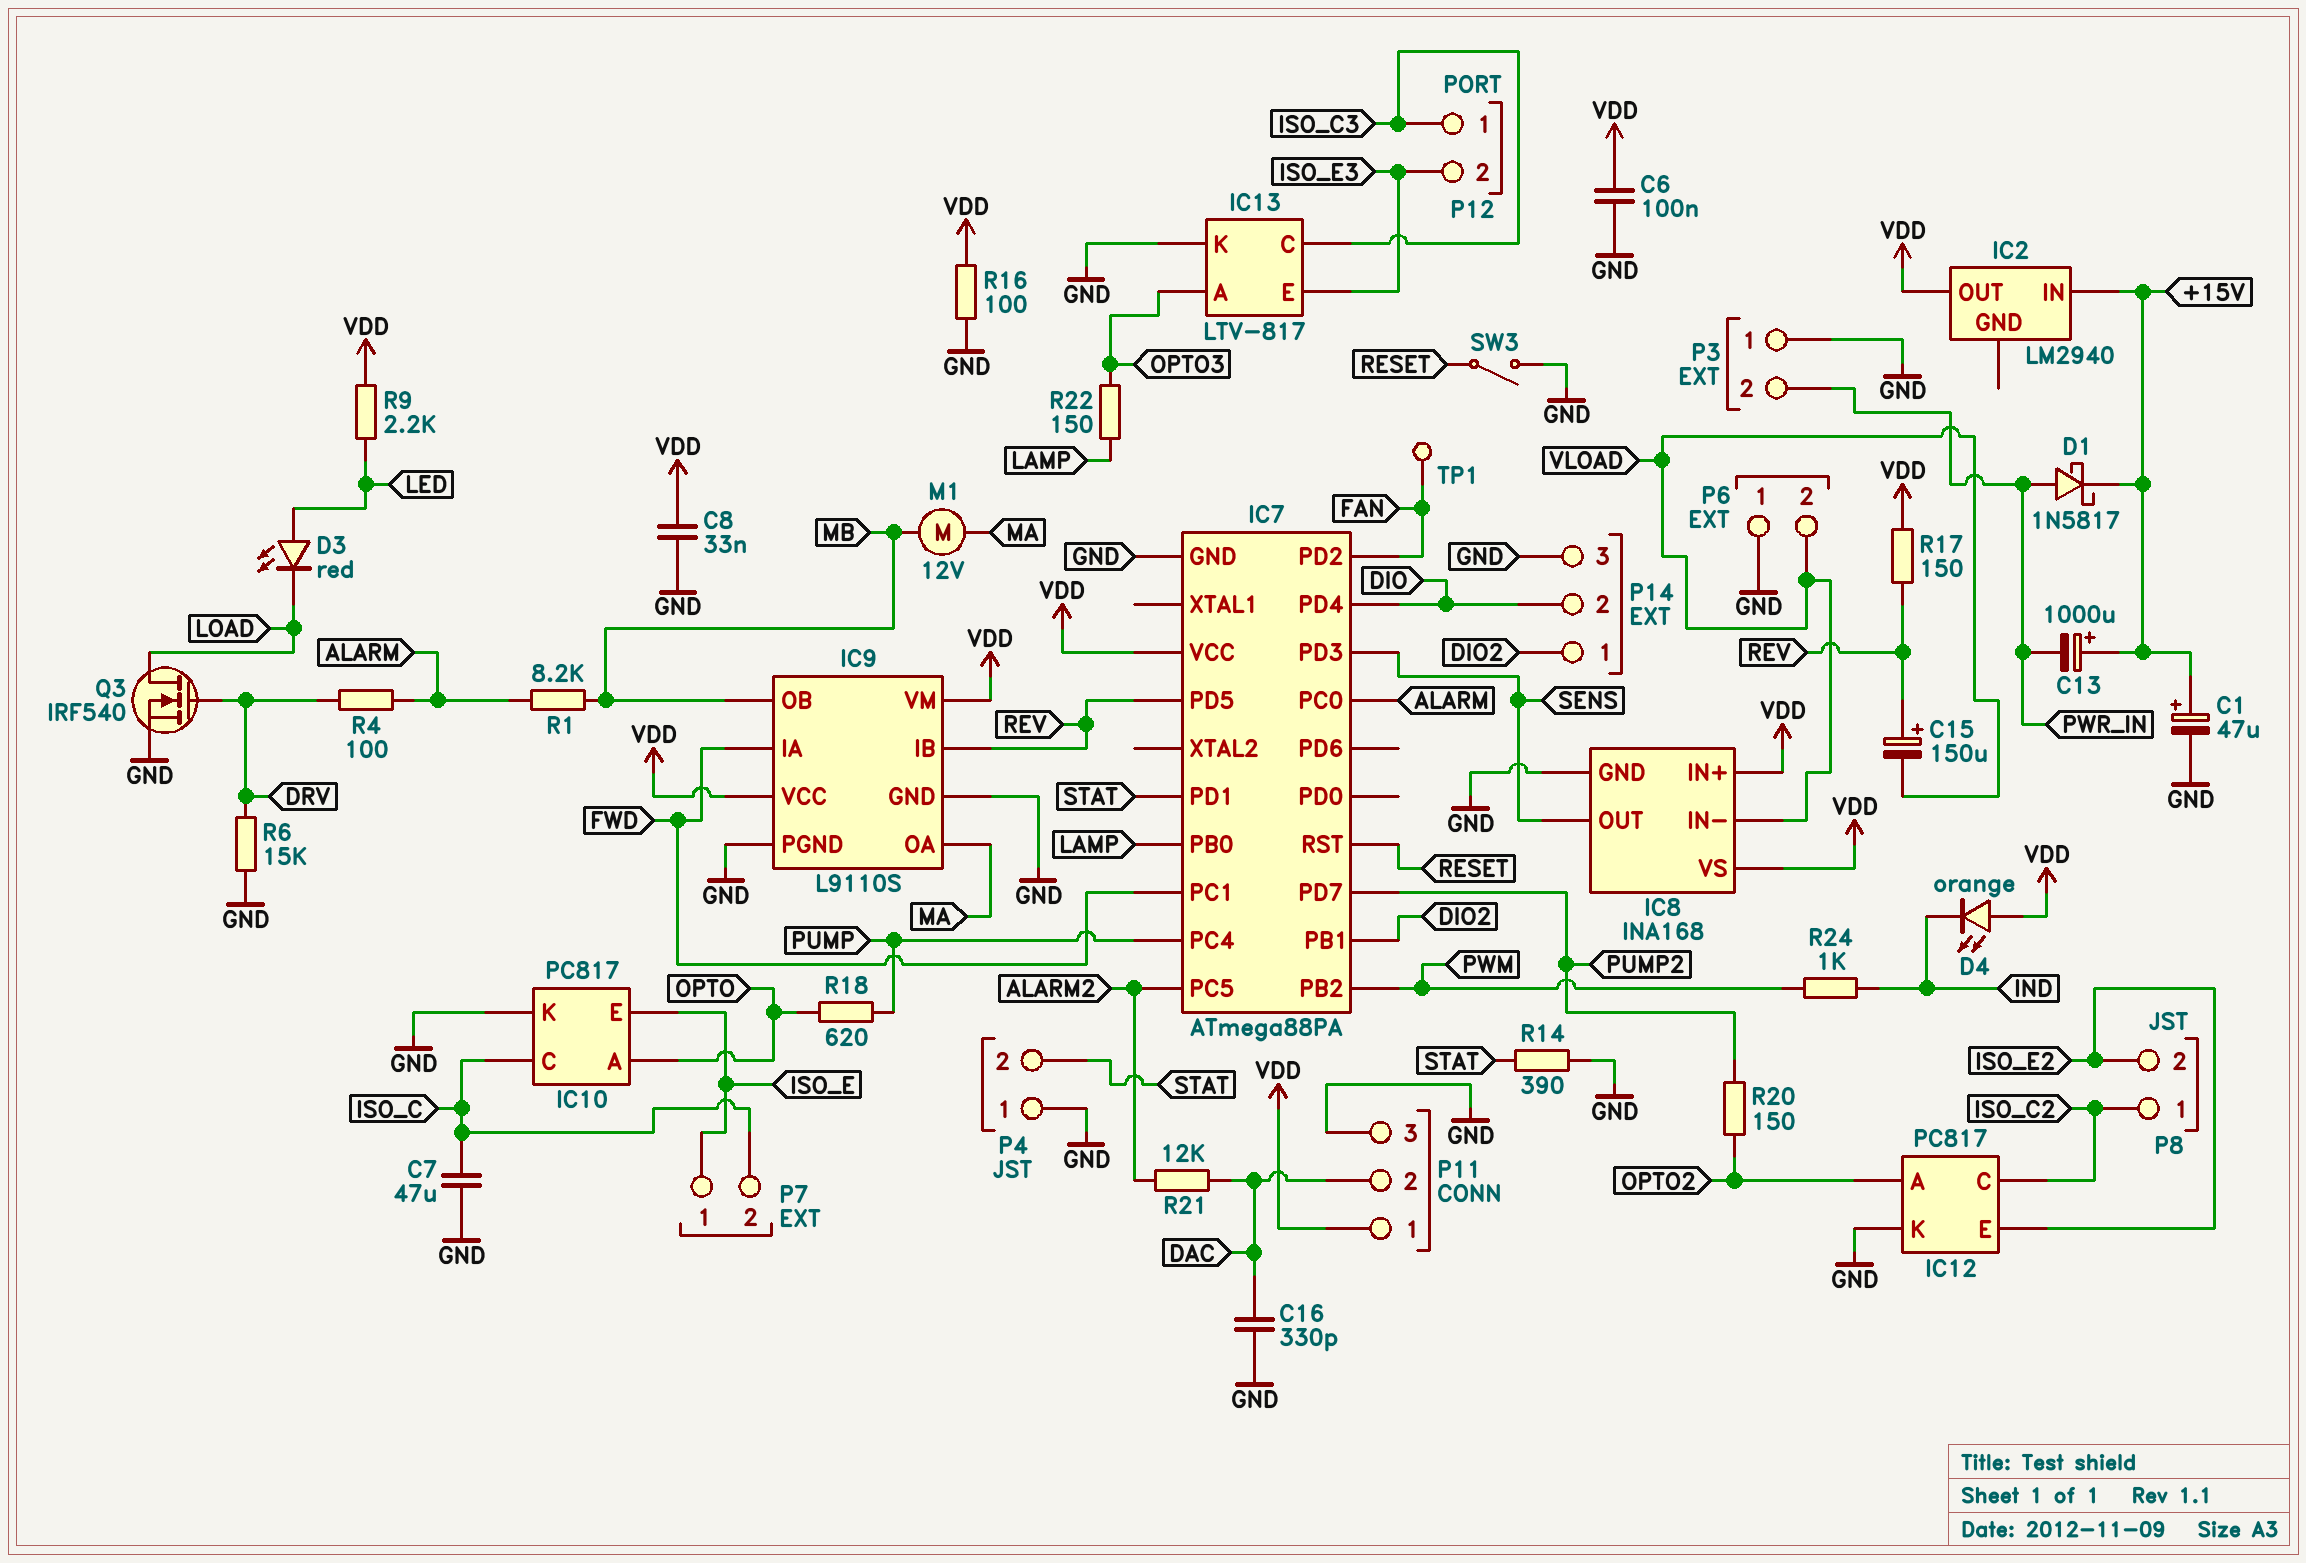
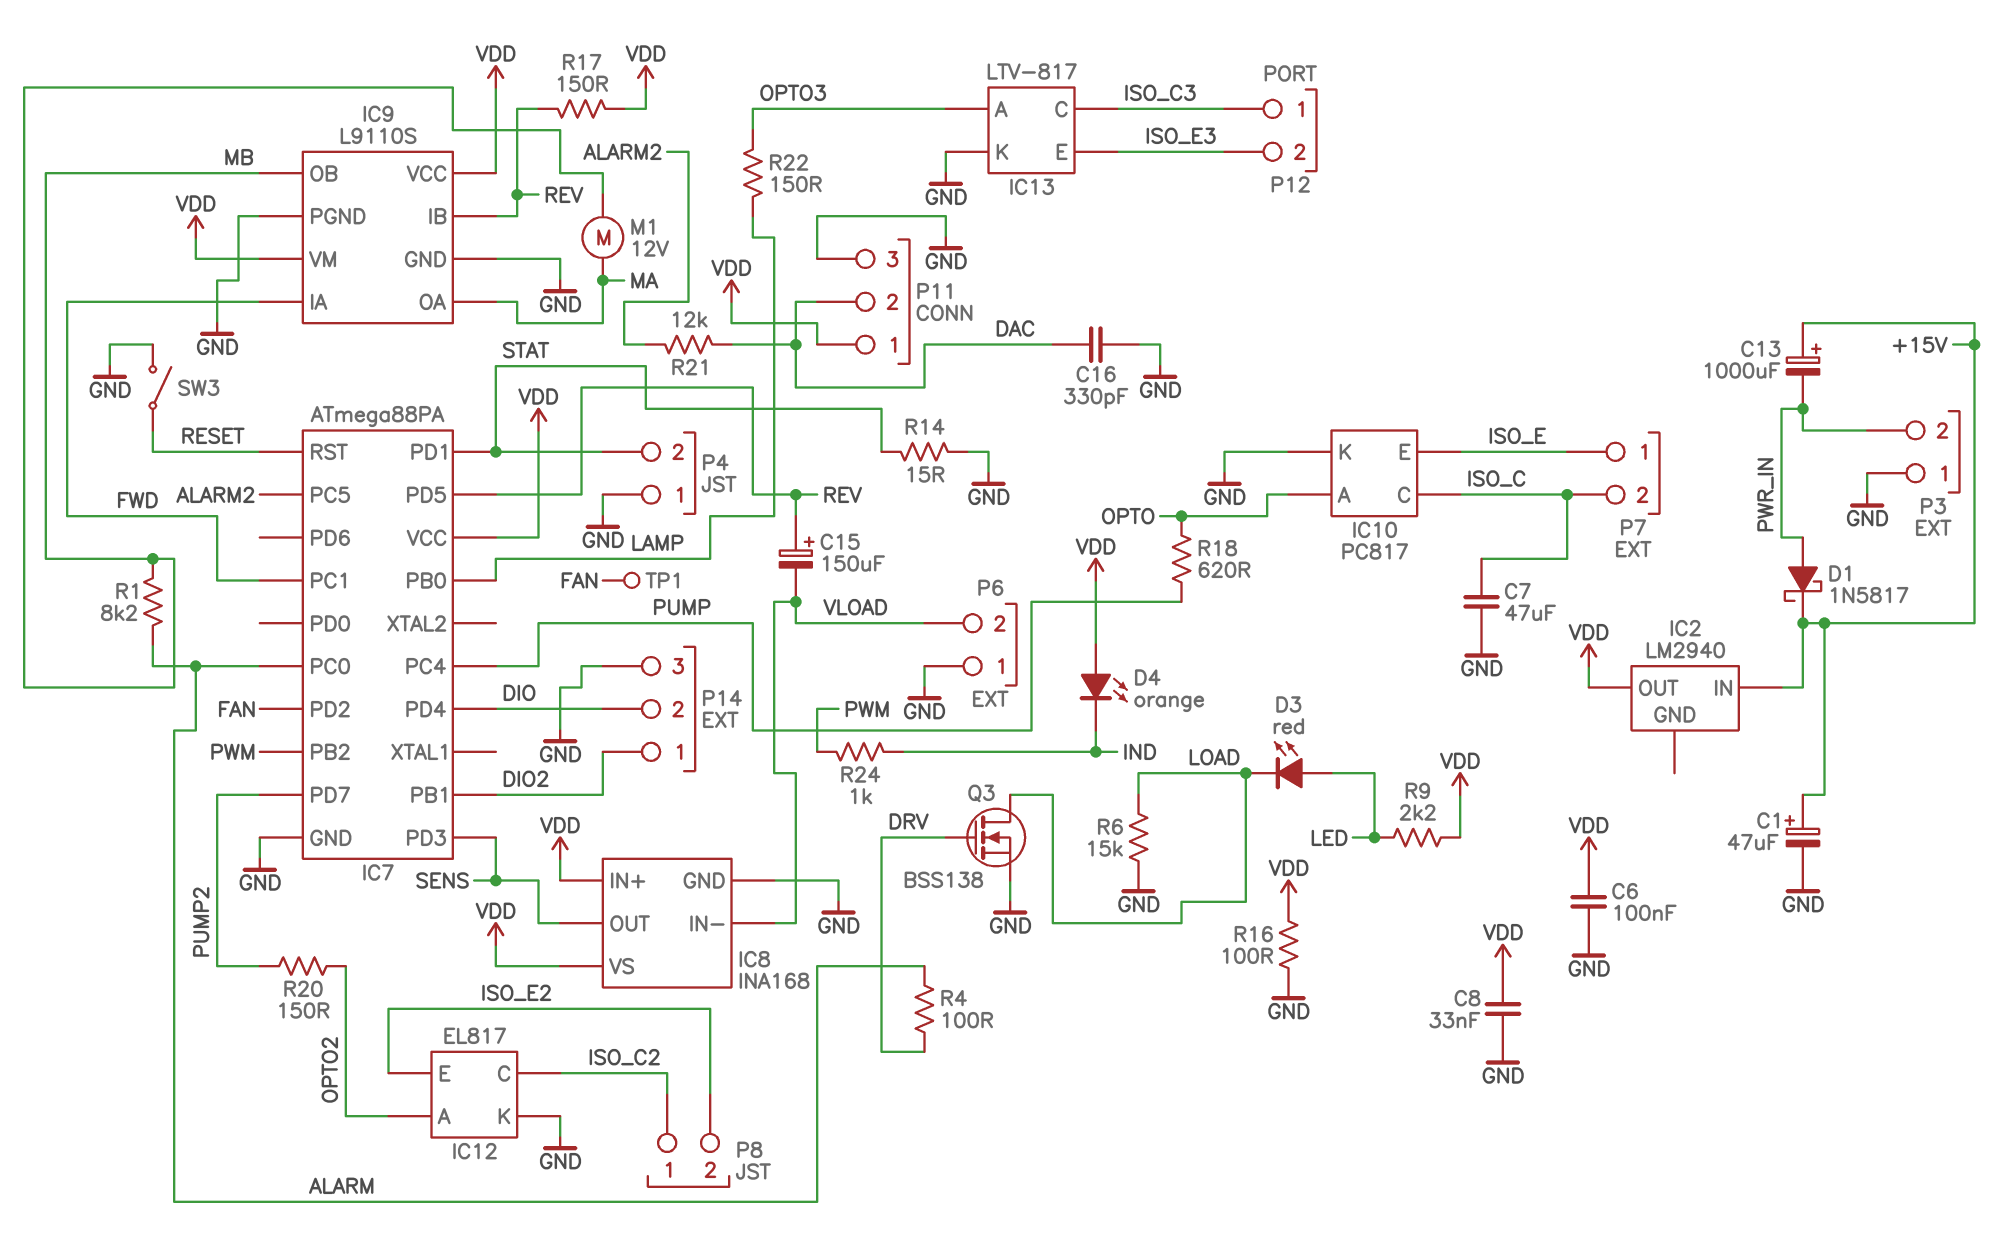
IC12: PC817 -> EL817
Q3: NMOS IRF540 (G DRV, D LOAD, S GND) -> NMOS BSS138 (G DRV, D LOAD, S GND)
R6: 15k (DRV, GND) -> 15k (GND, LOAD)
R14: 390 (GND, STAT) -> 15 (GND, STAT)

